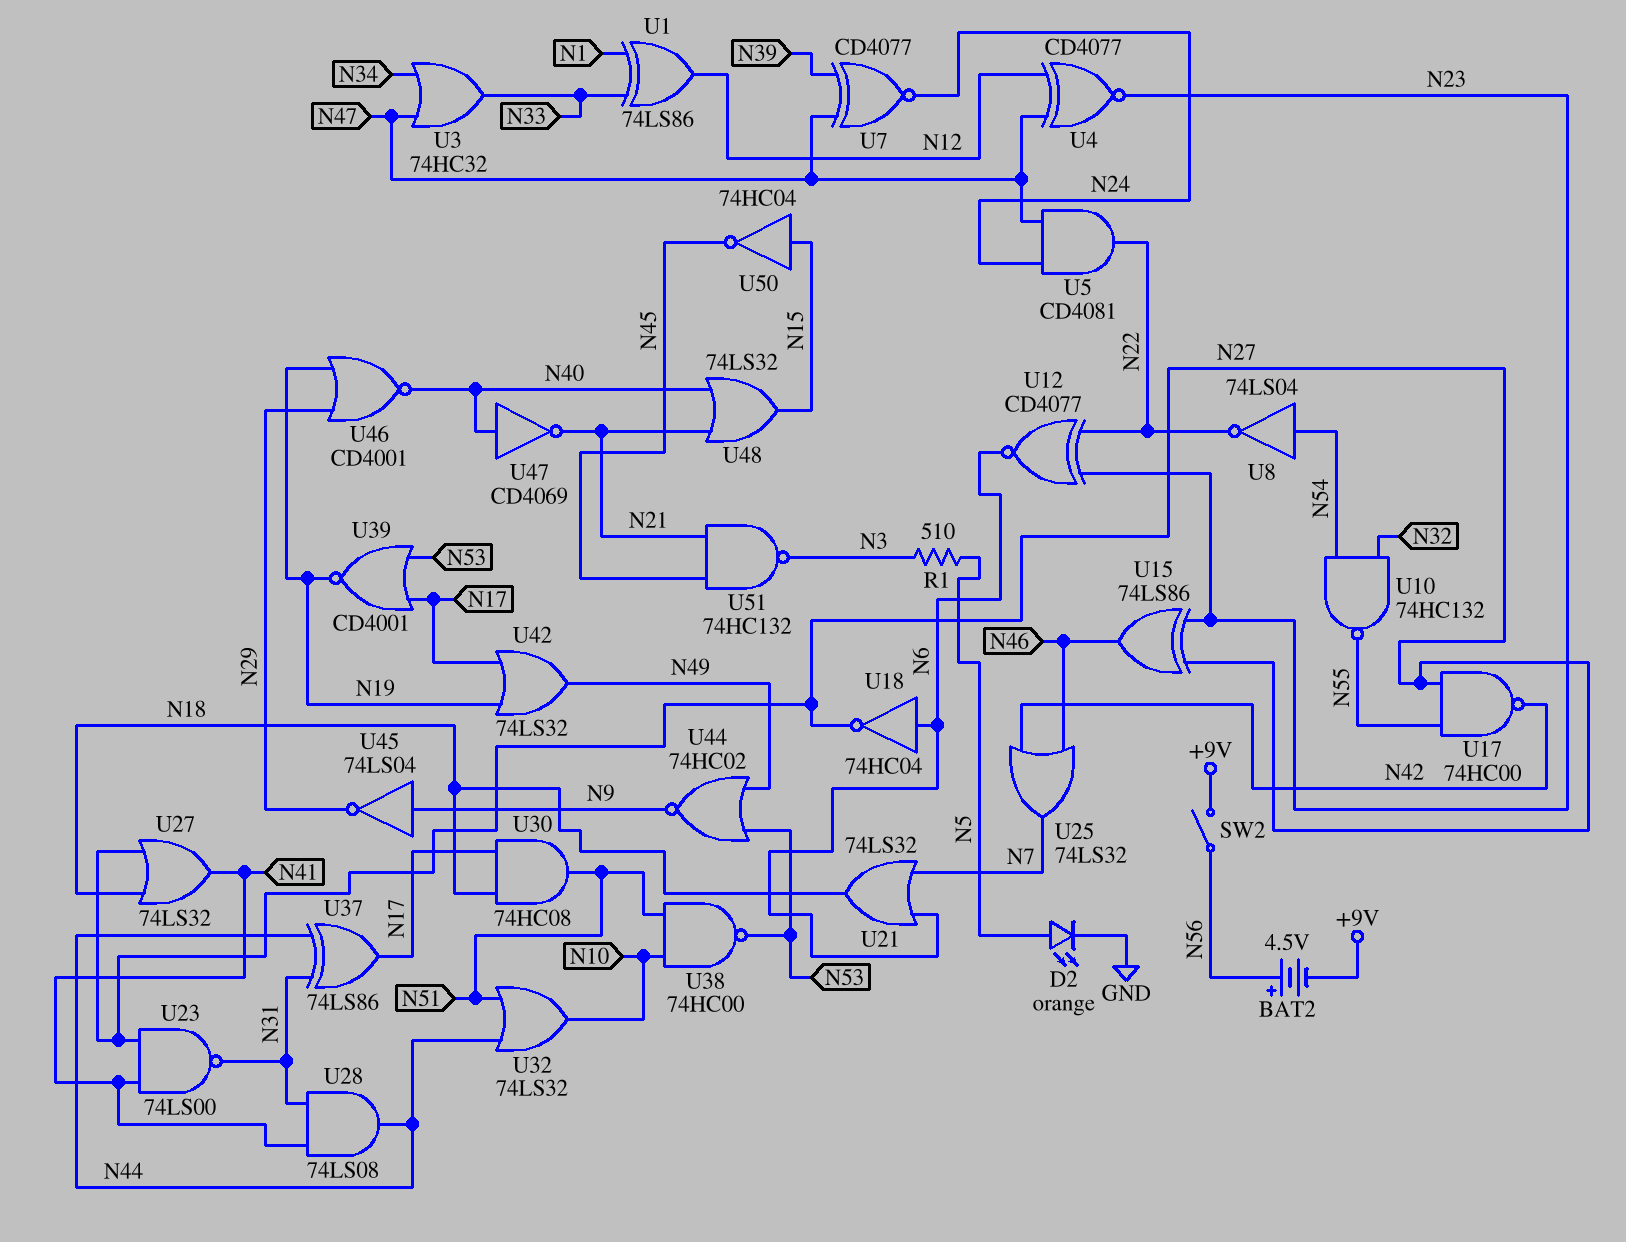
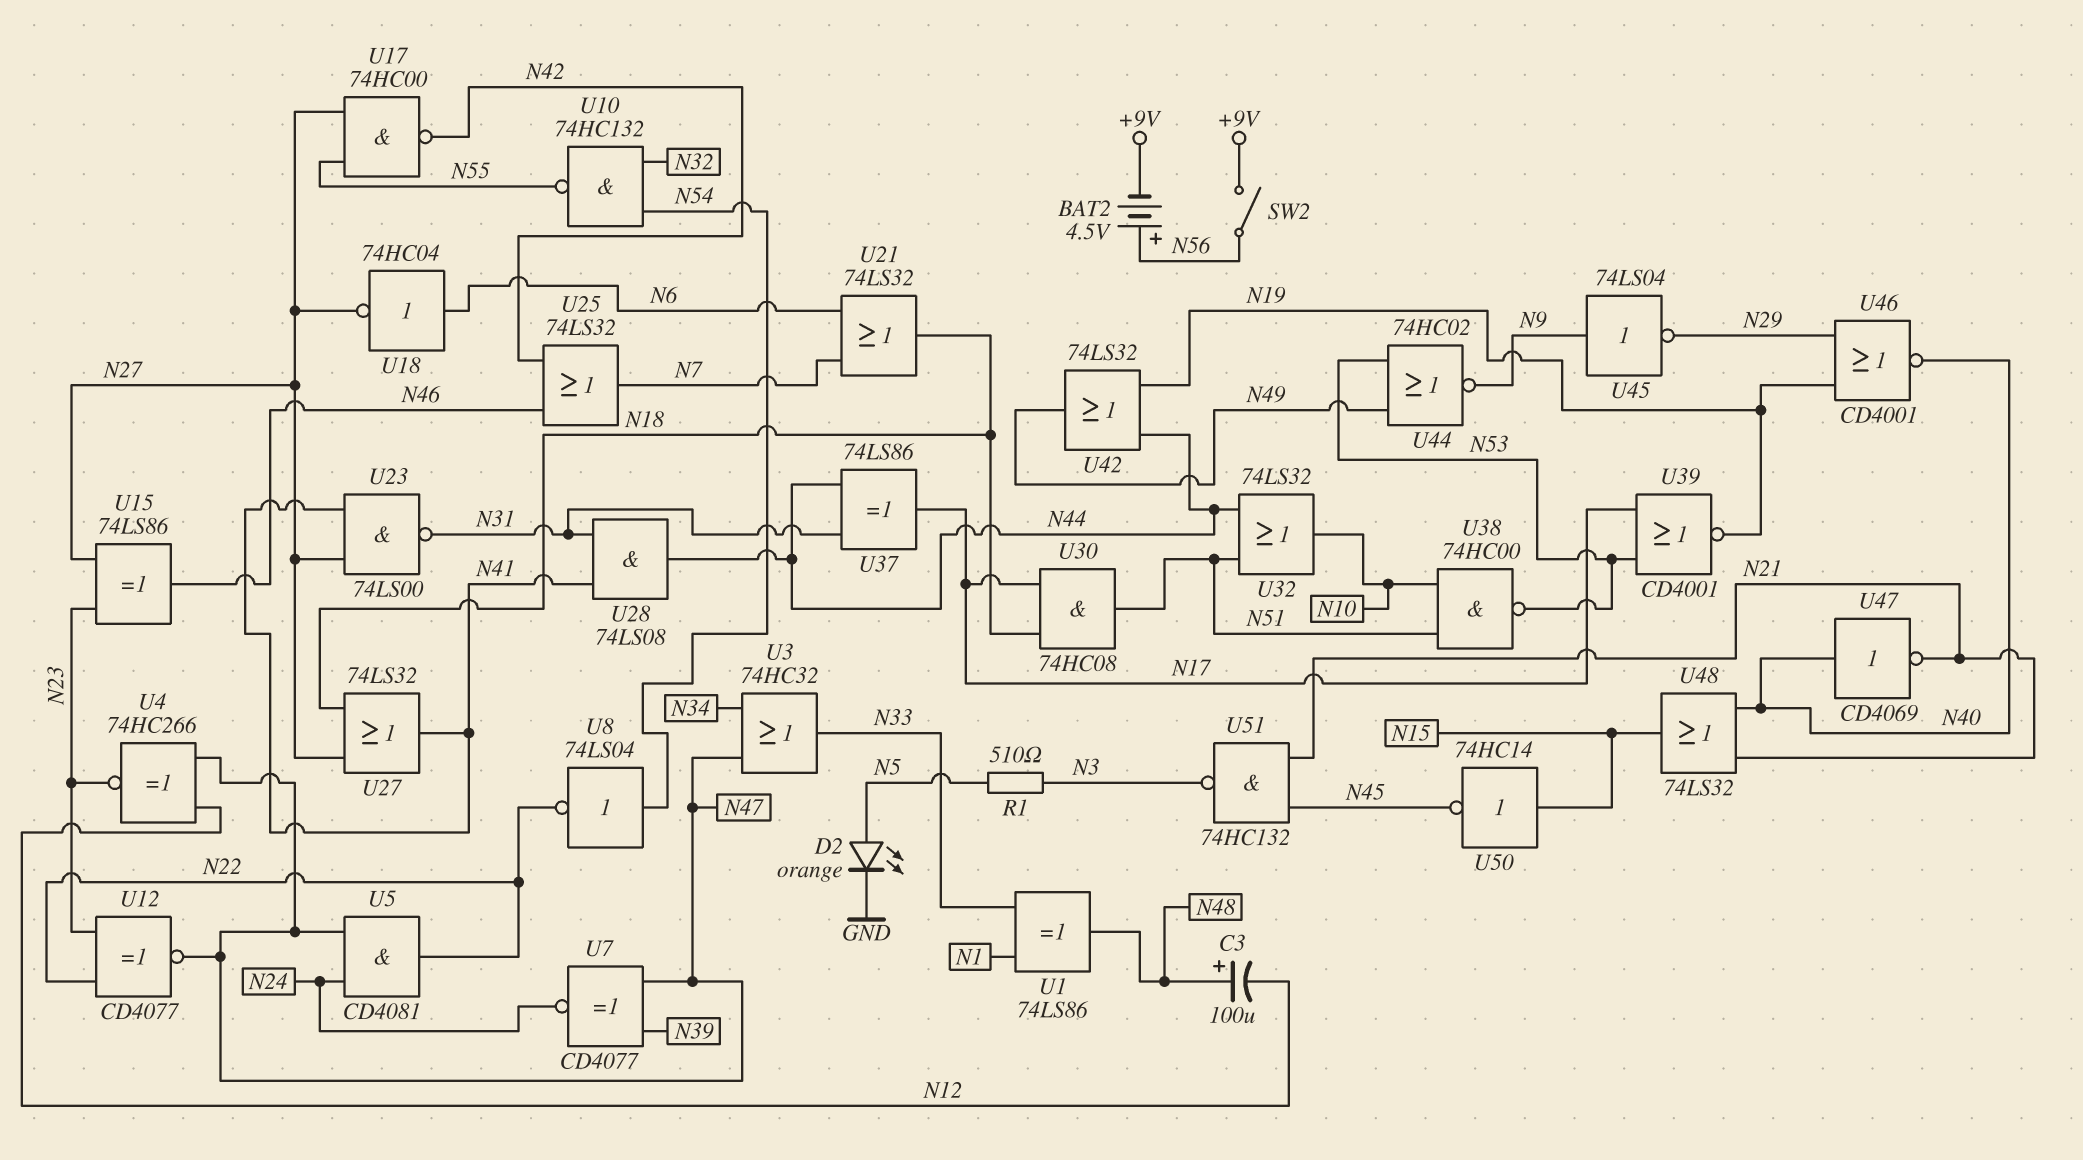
C3: none -> 100uF (plus N48, minus N12)
U1: XOR 74LS86 (in N1, in N33, out N12) -> XOR 74LS86 (in N1, in N33, out N48)
U4: XNOR CD4077 (in N12, in N47, out N23) -> XNOR 74HC266 (in N12, in N47, out N23)
U12: XNOR CD4077 (in N22, in N23, out N6) -> XNOR CD4077 (in N22, in N23, out N47)
U42: OR 74LS32 (in N17, in N19, out N49) -> OR 74LS32 (in N19, in N44, out N49)
U50: NOT 74HC04 (in N15, out N45) -> NOT 74HC14 (in N15, out N45)

